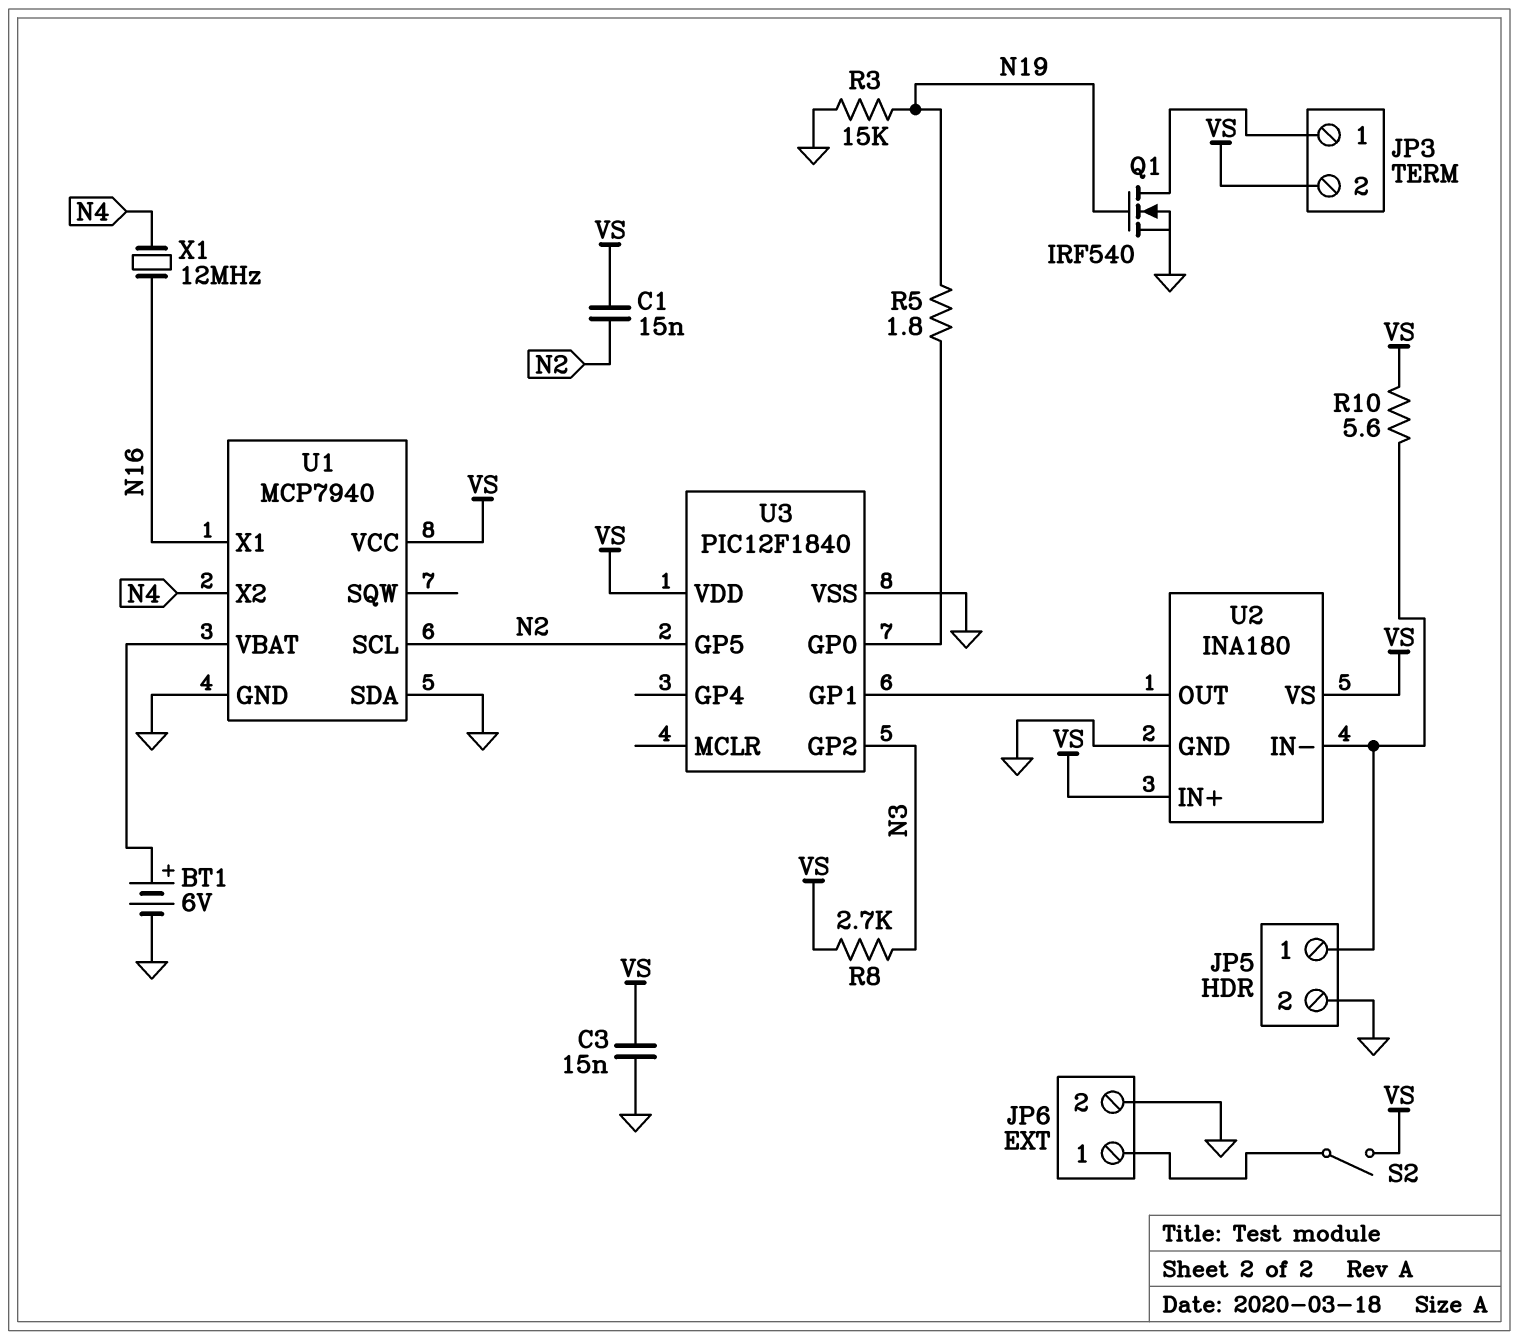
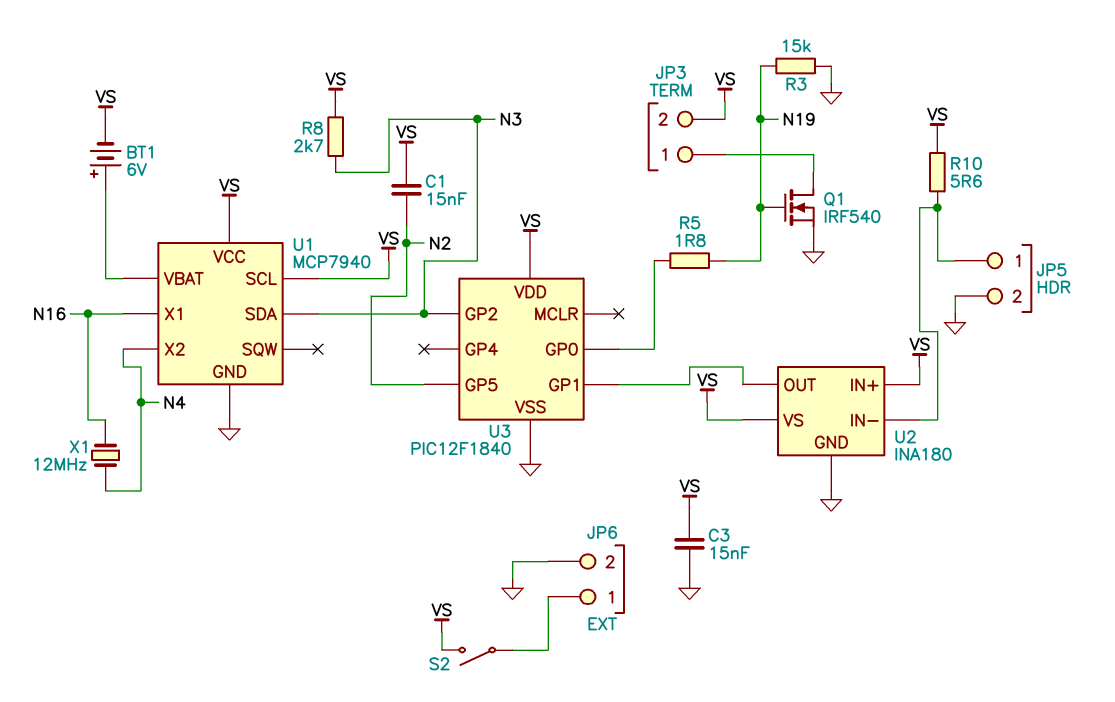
BT1: 6V (plus U1/VBAT, minus GND) -> 6V (plus U1/VBAT, minus VS)
U1 pin SCL: N2 -> VS
U1 pin SDA: GND -> N3

